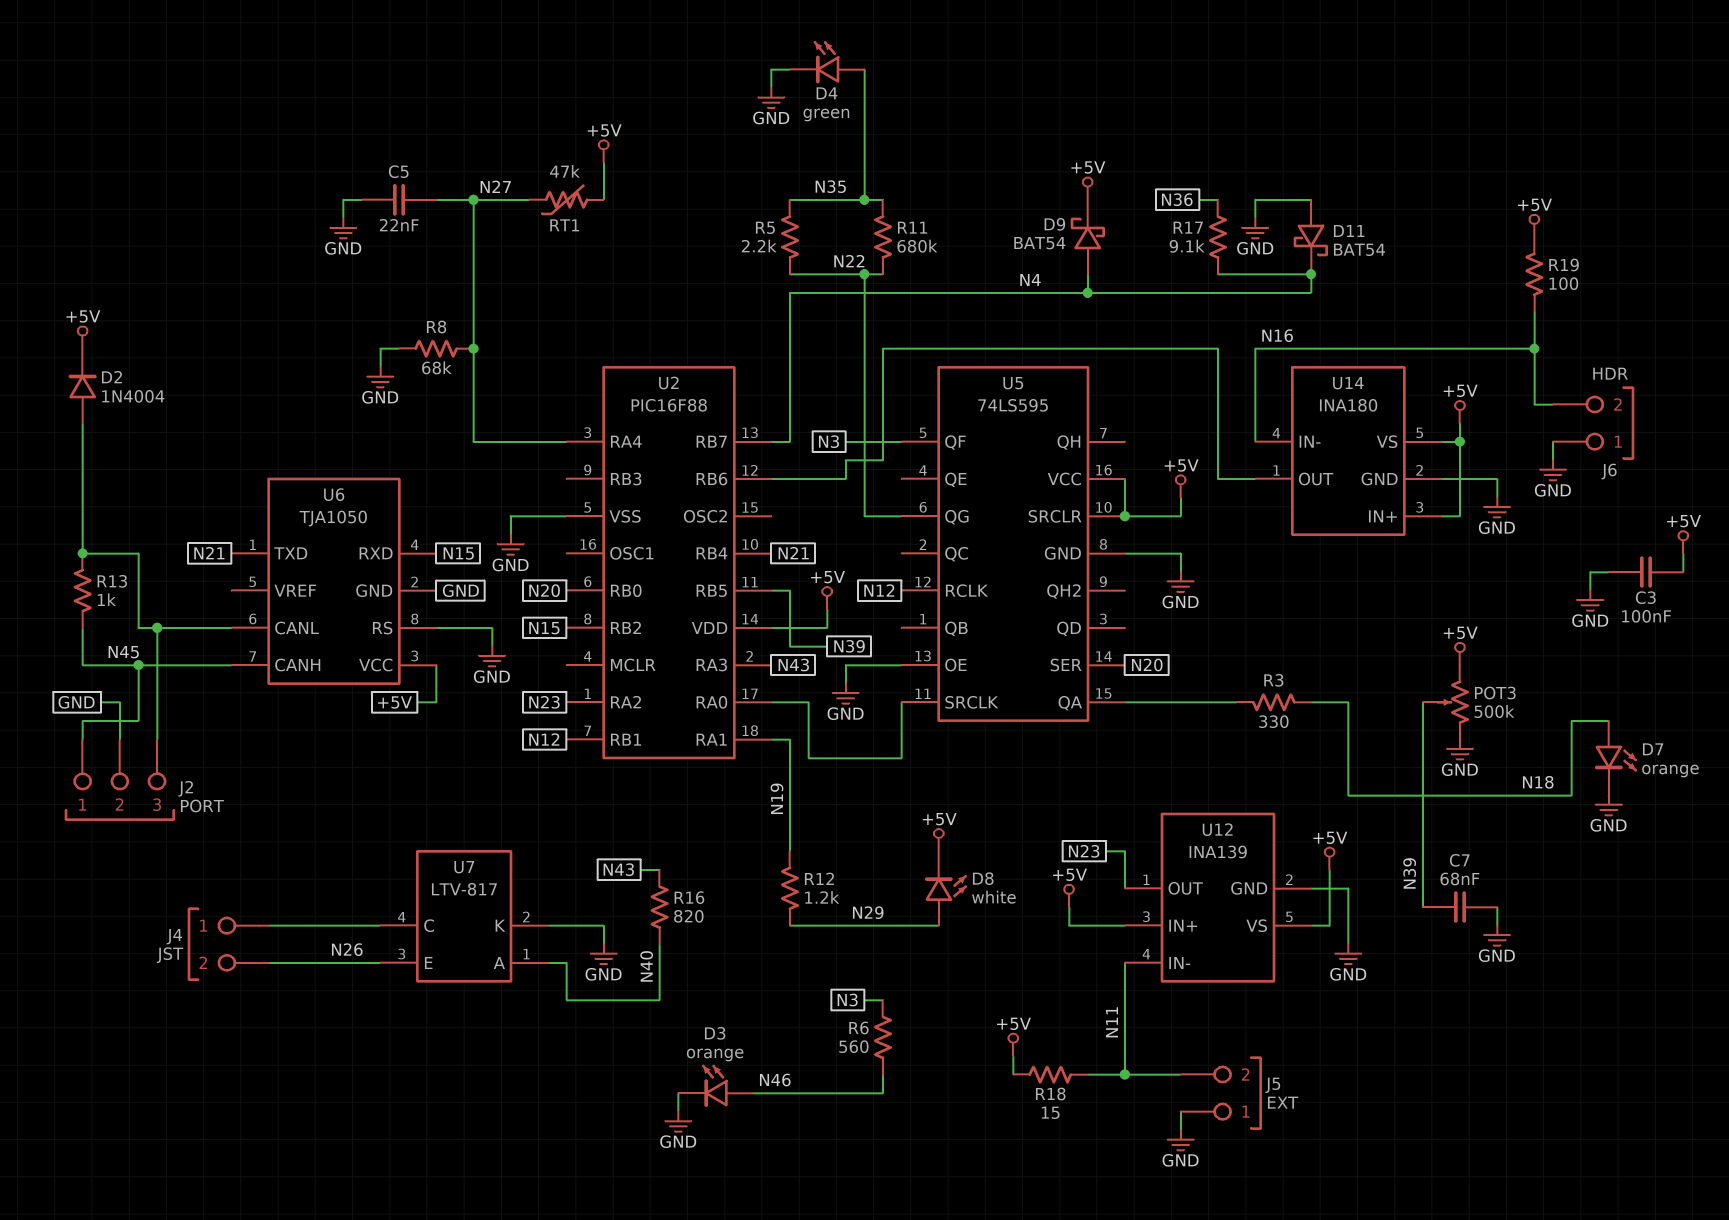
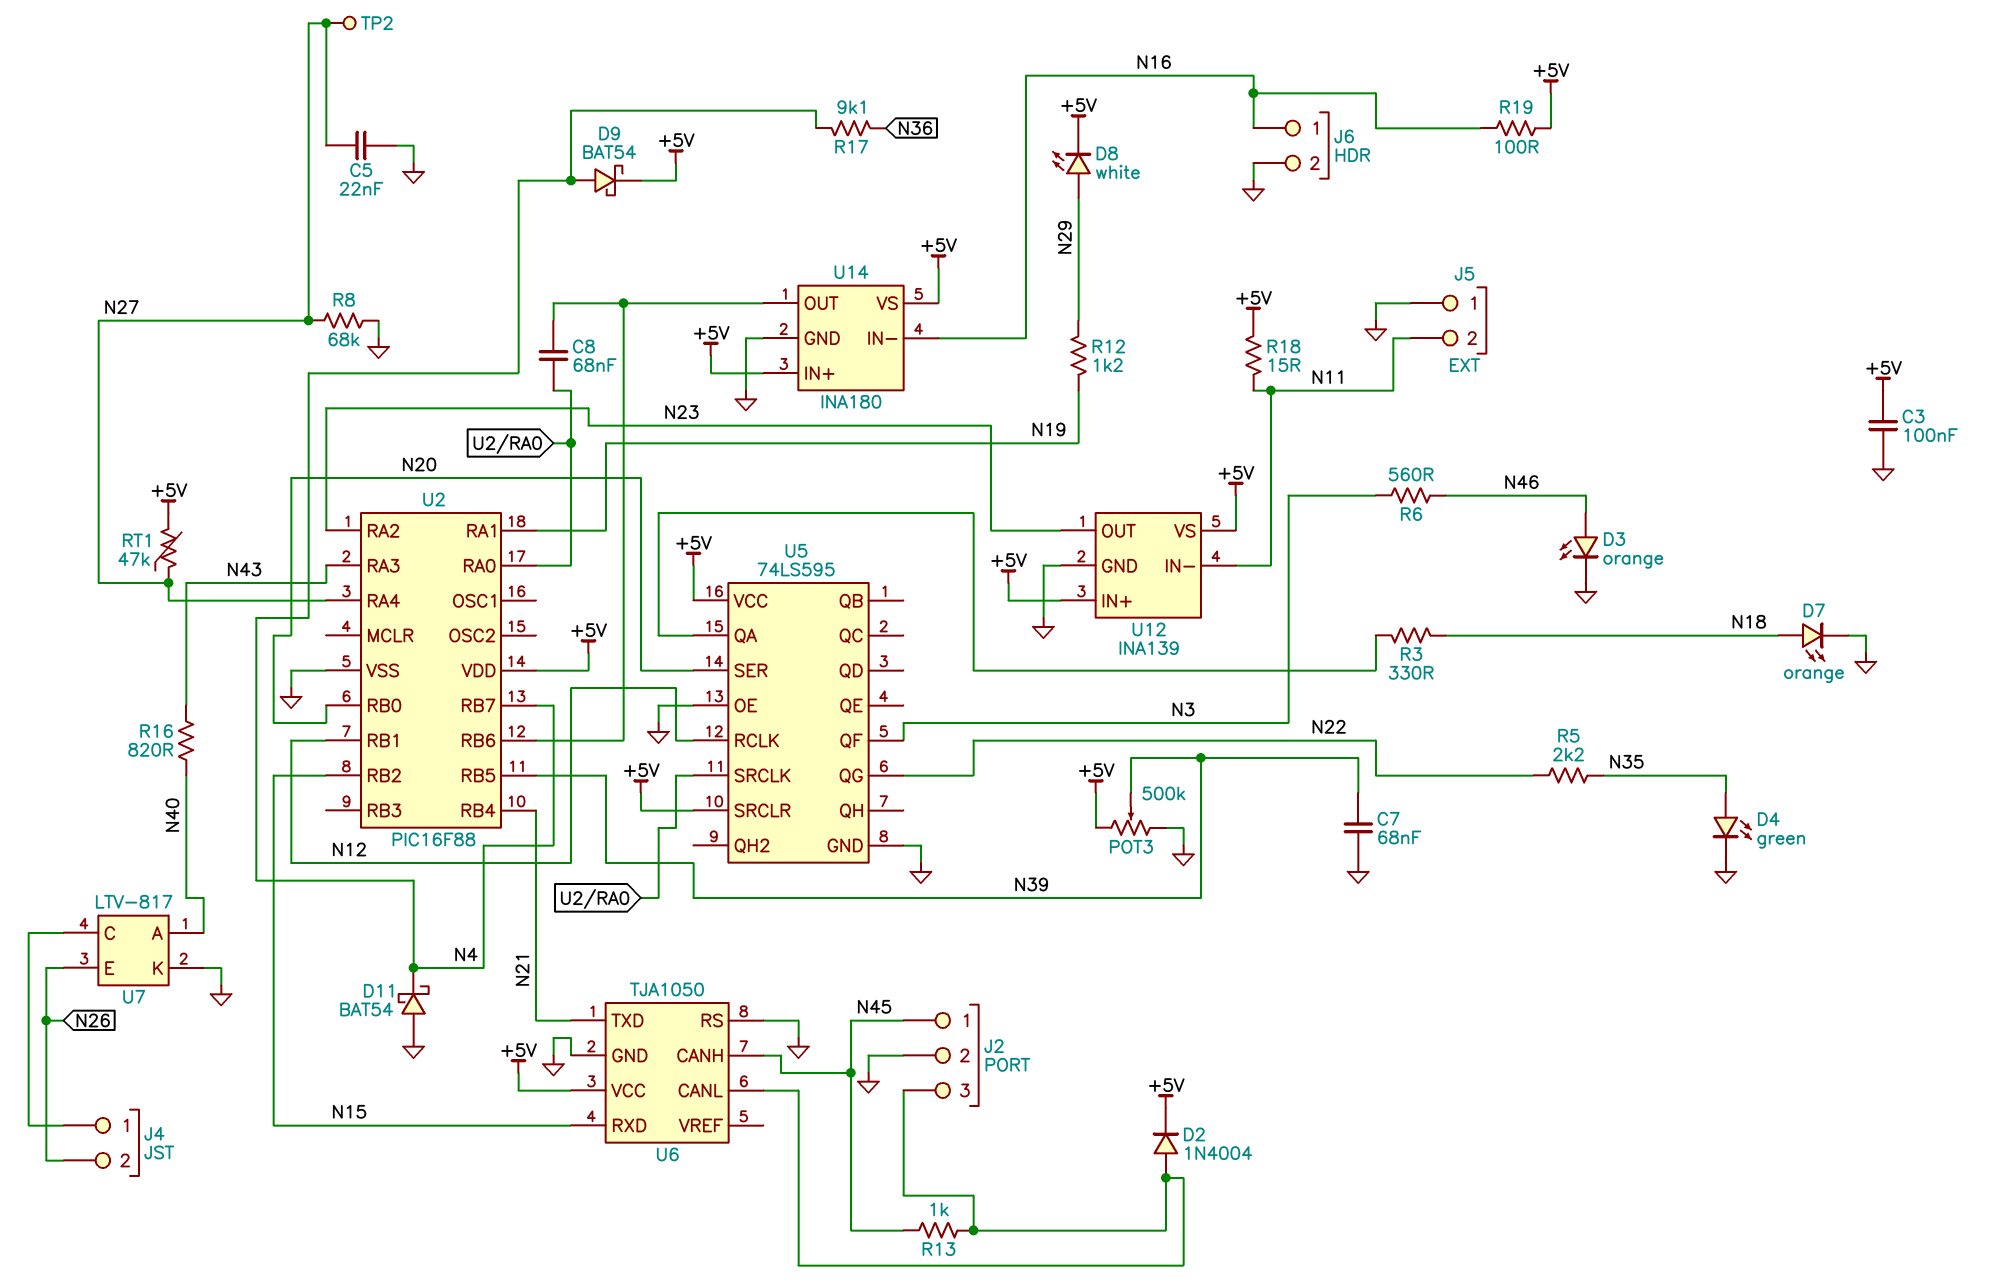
C8: none -> 68nF (U2/RA0, U2/RB6)
J6 pin 1: GND -> N16
J6 pin 2: N16 -> GND
R11: 680k (N22, N35) -> none
TP2: none -> test point (N27)

